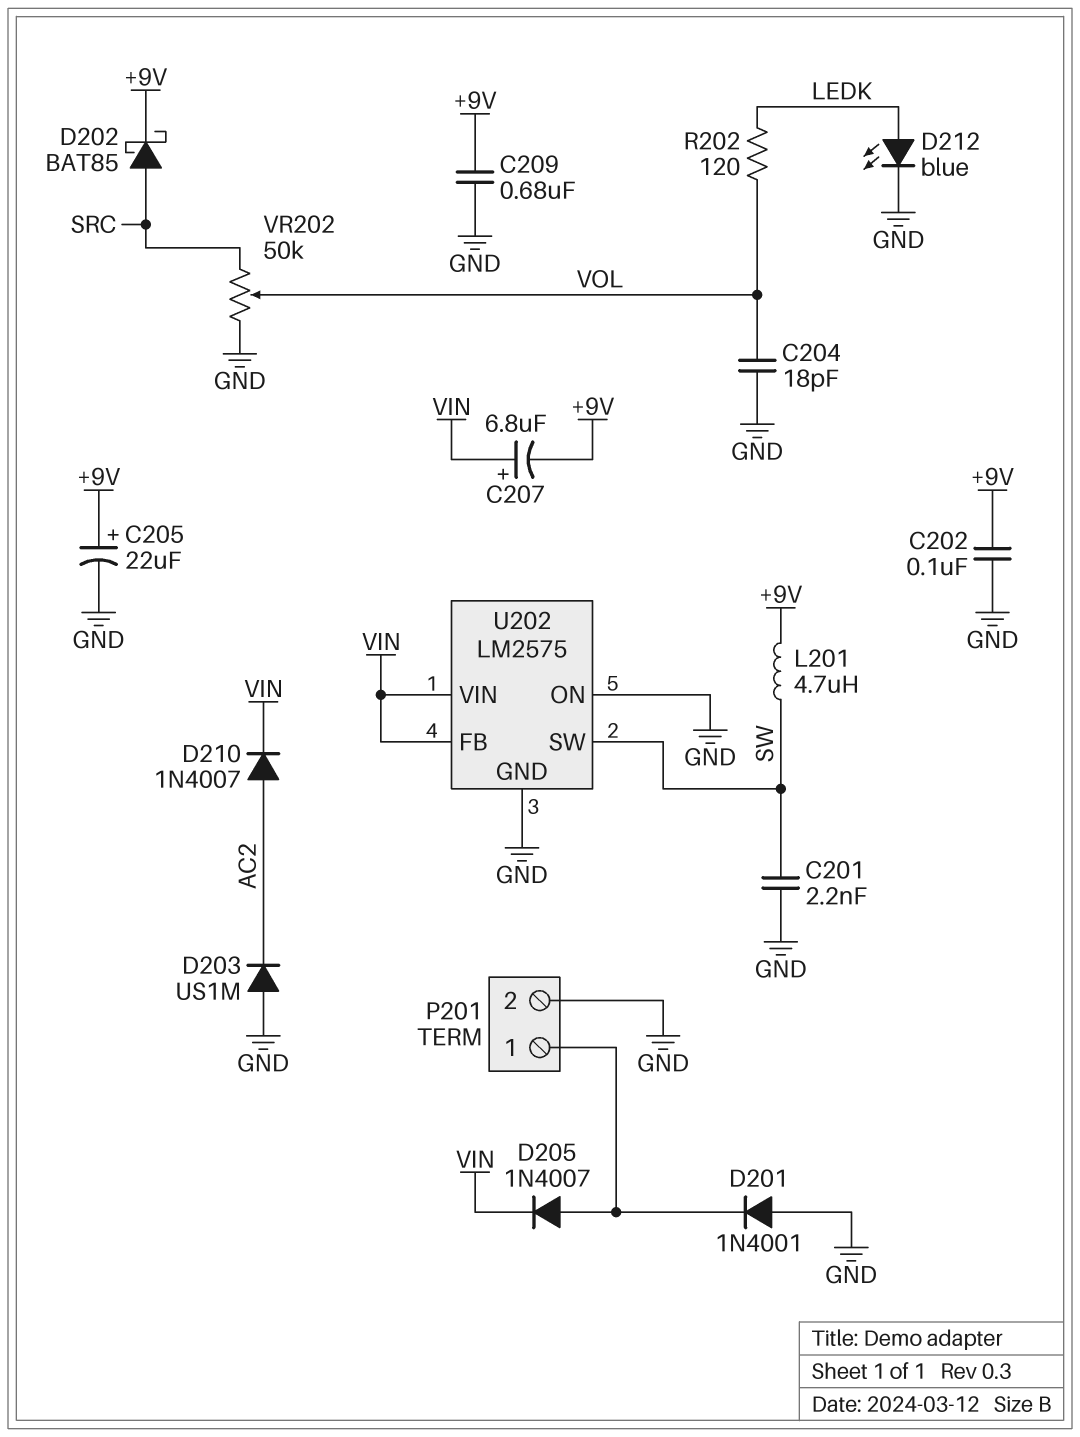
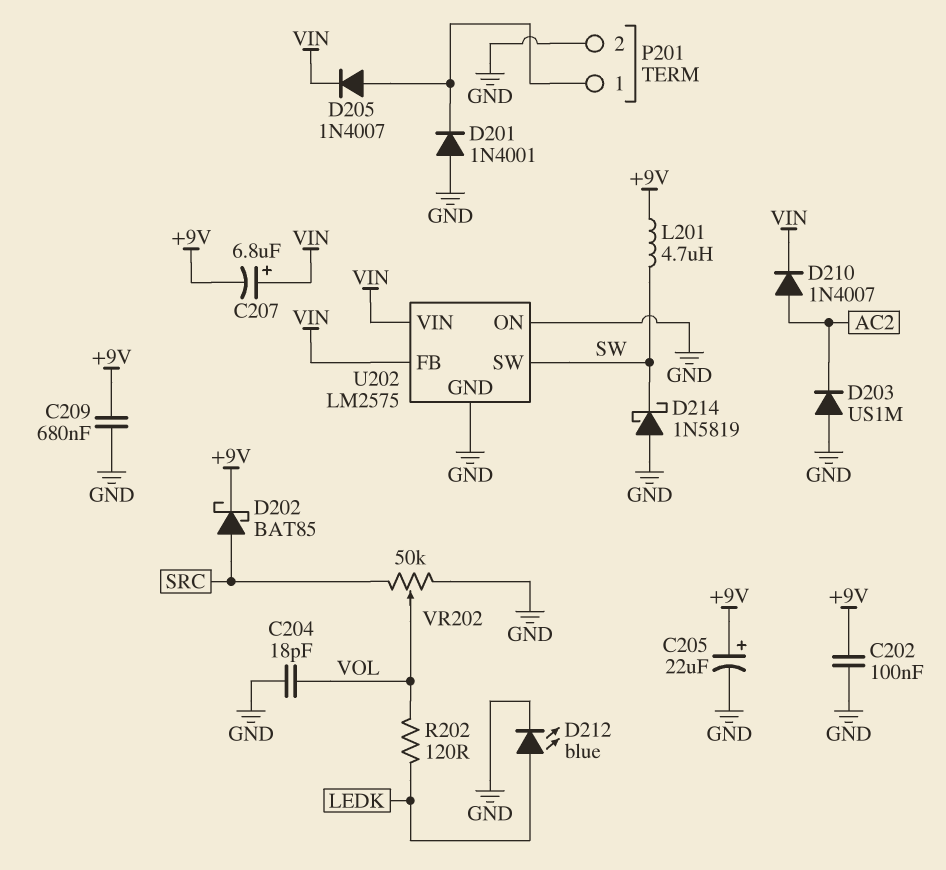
C201: 2.2nF (GND, SW) -> none
D214: none -> schottky 1N5819 (A GND, K SW)

